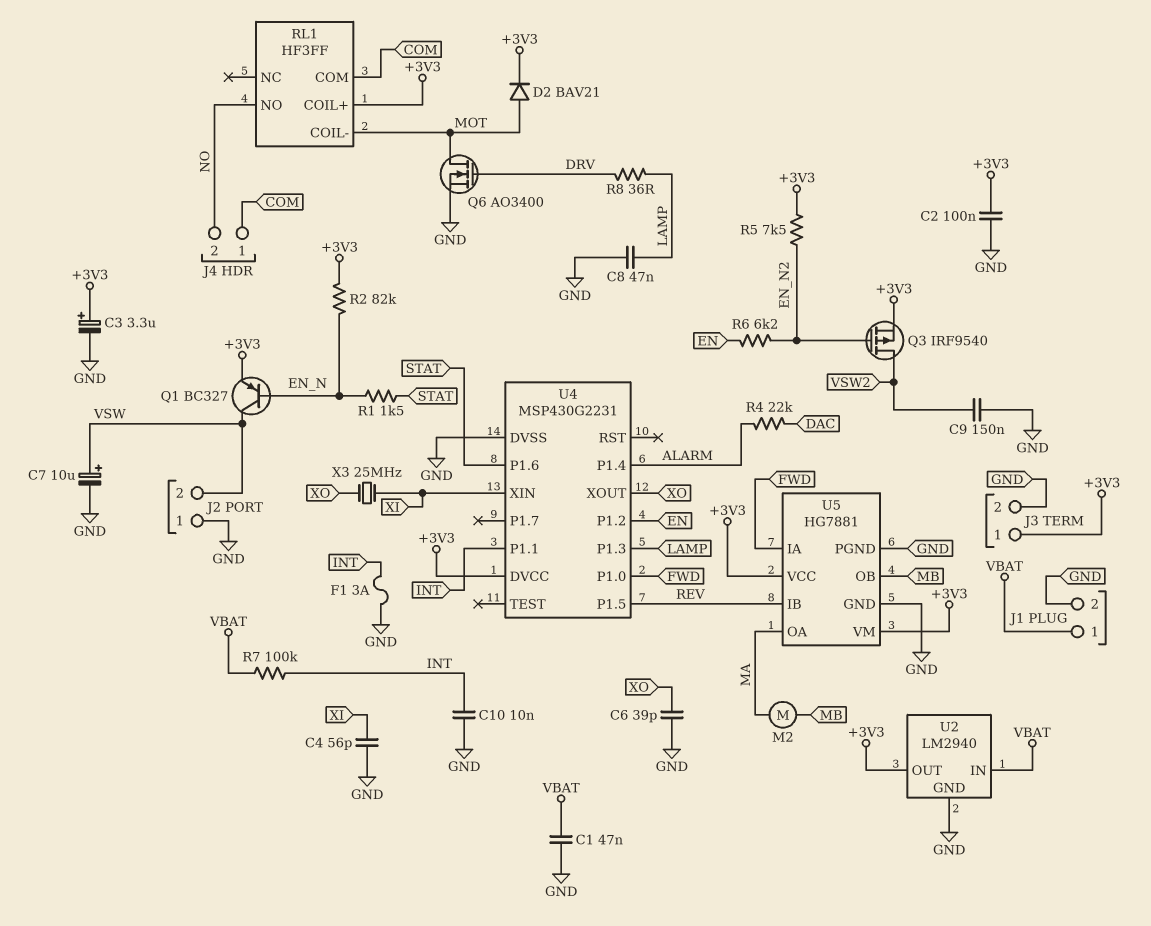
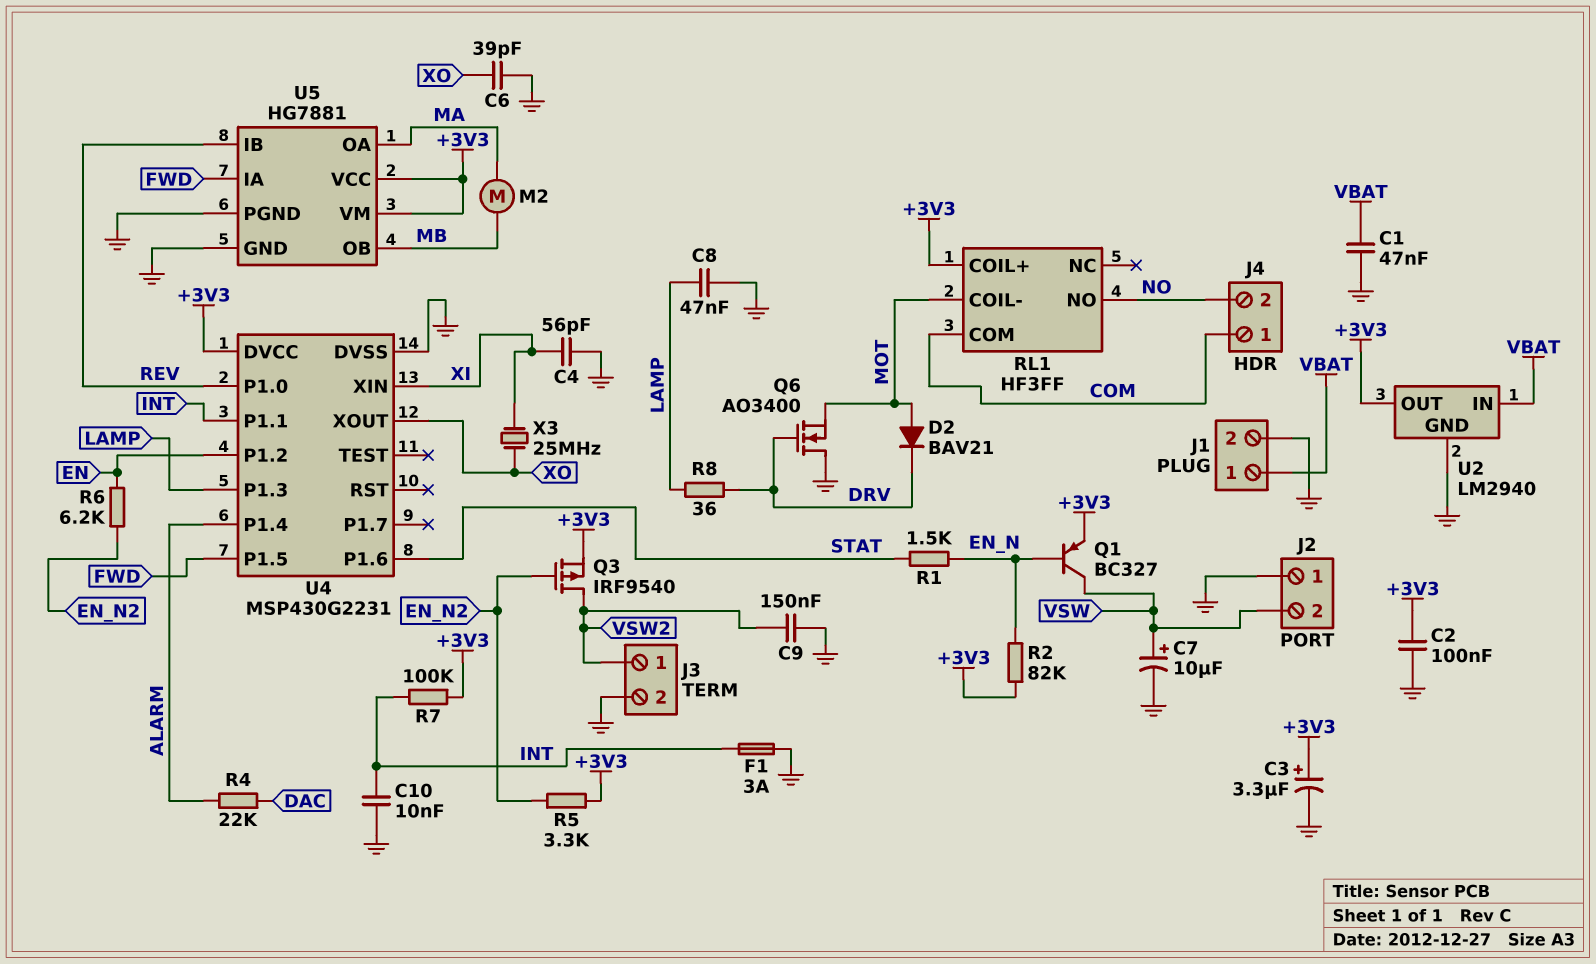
D2: diode BAV21 (A MOT, K +3V3) -> diode BAV21 (A MOT, K DRV)
J3 pin 1: +3V3 -> VSW2
Q6: NMOS AO3400 (G DRV, D MOT, S GND) -> NMOS AO3400 (G DRV, D GND, S MOT)
R5: 7.5k (+3V3, EN_N2) -> 3.3k (+3V3, EN_N2)
R7: 100k (INT, VBAT) -> 100k (+3V3, INT)
U4 pin P1.0: FWD -> REV
U4 pin P1.5: REV -> FWD

